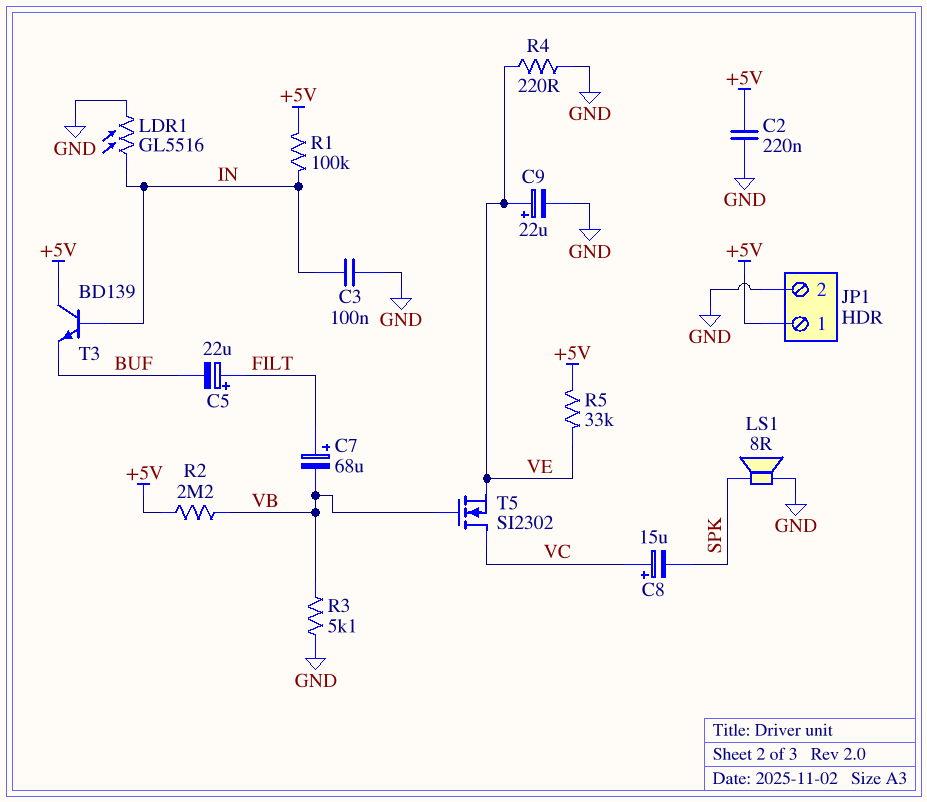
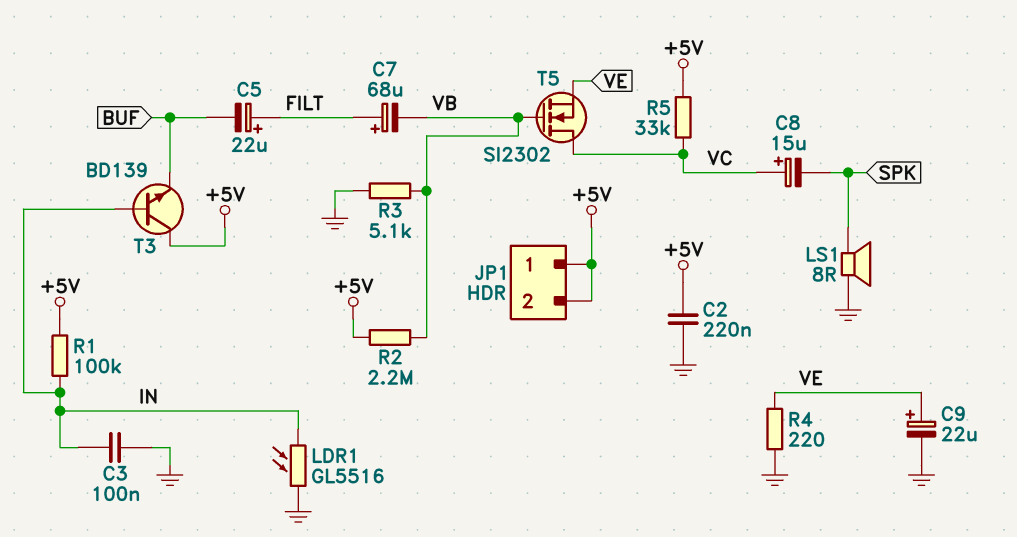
JP1 pin 2: GND -> +5V
R5: 33k (+5V, VE) -> 33k (+5V, VC)

